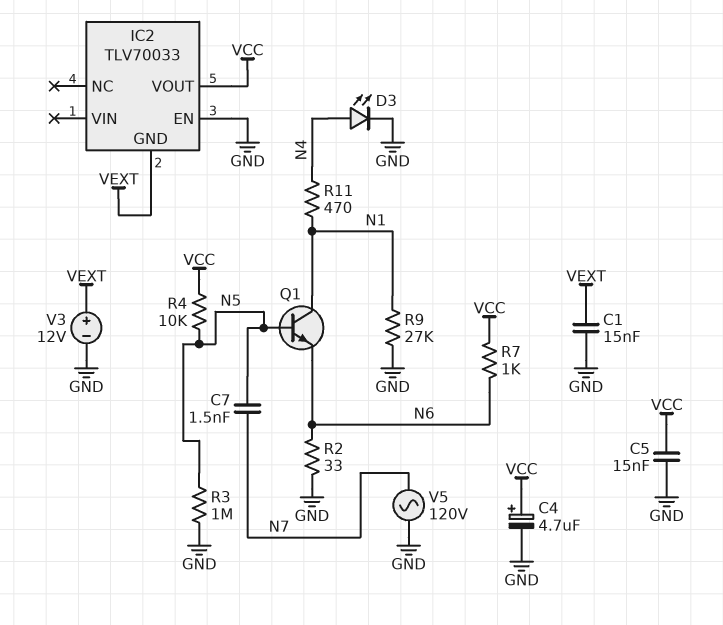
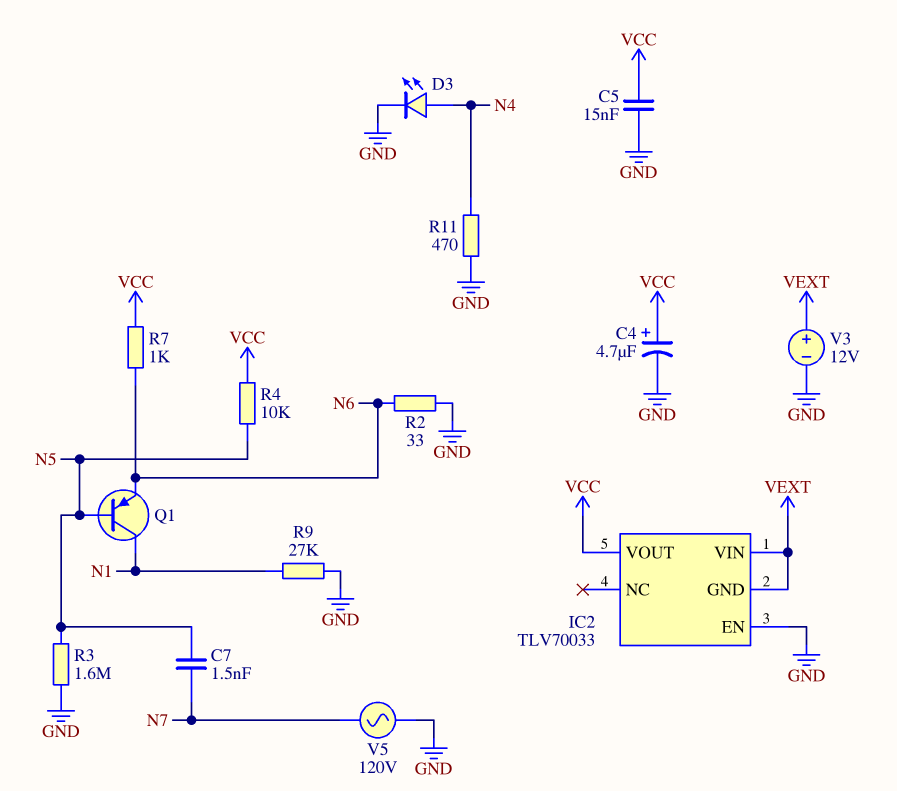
C1: 15nF (GND, VEXT) -> none
IC2 pin VIN: none -> VEXT
Q1: NPN (B N5, C N1, E N6) -> PNP (B N5, C N1, E N6)
R3: 1M (GND, N5) -> 1.6M (GND, N5)
R11: 470 (N1, N4) -> 470 (GND, N4)

